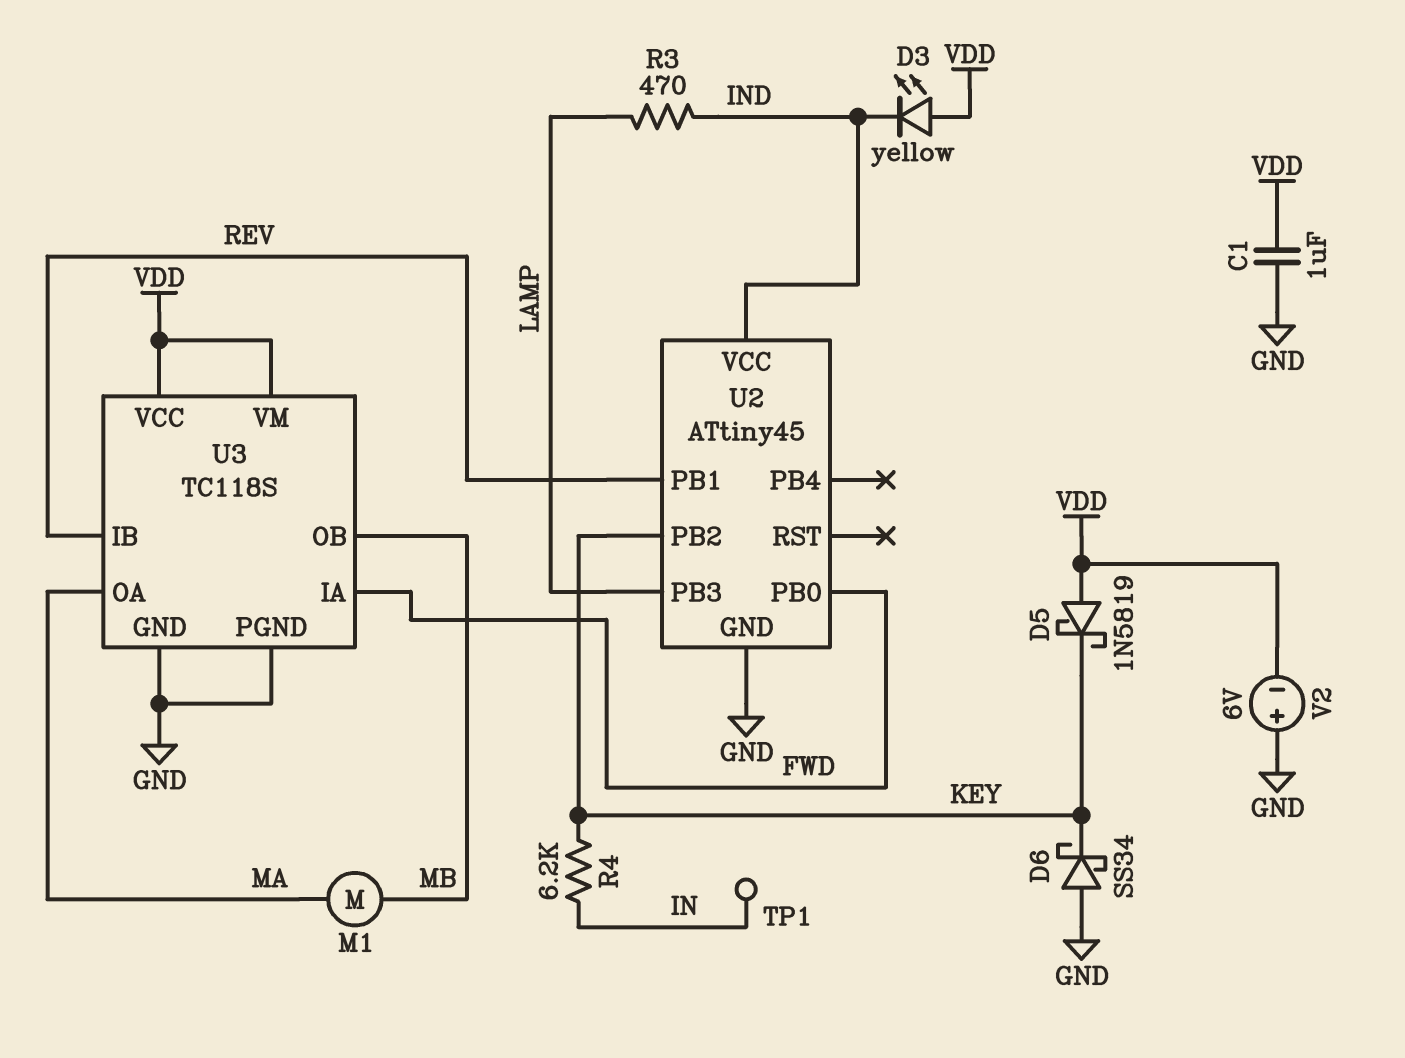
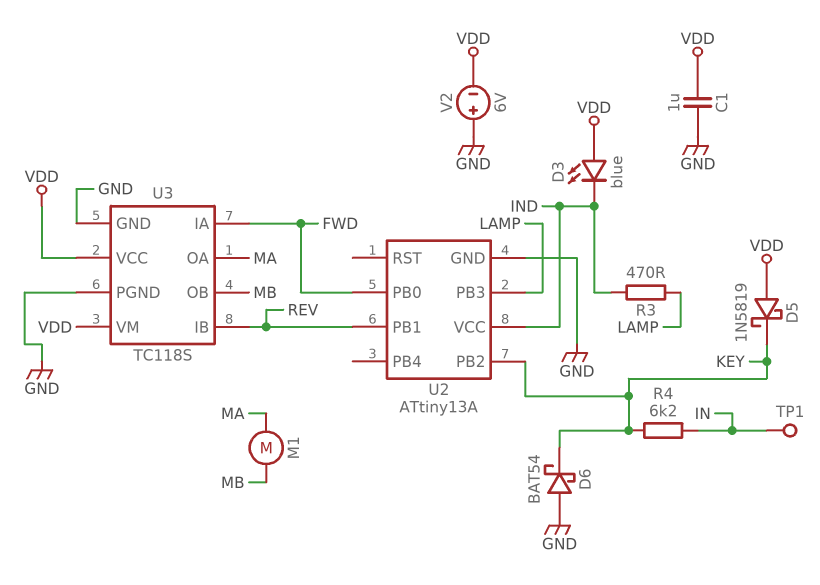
D3: LED yellow (A VDD, K IND) -> LED blue (A VDD, K IND)
D6: schottky SS34 (A GND, K KEY) -> schottky BAT54 (A GND, K KEY)
U2: ATtiny45 -> ATtiny13A

